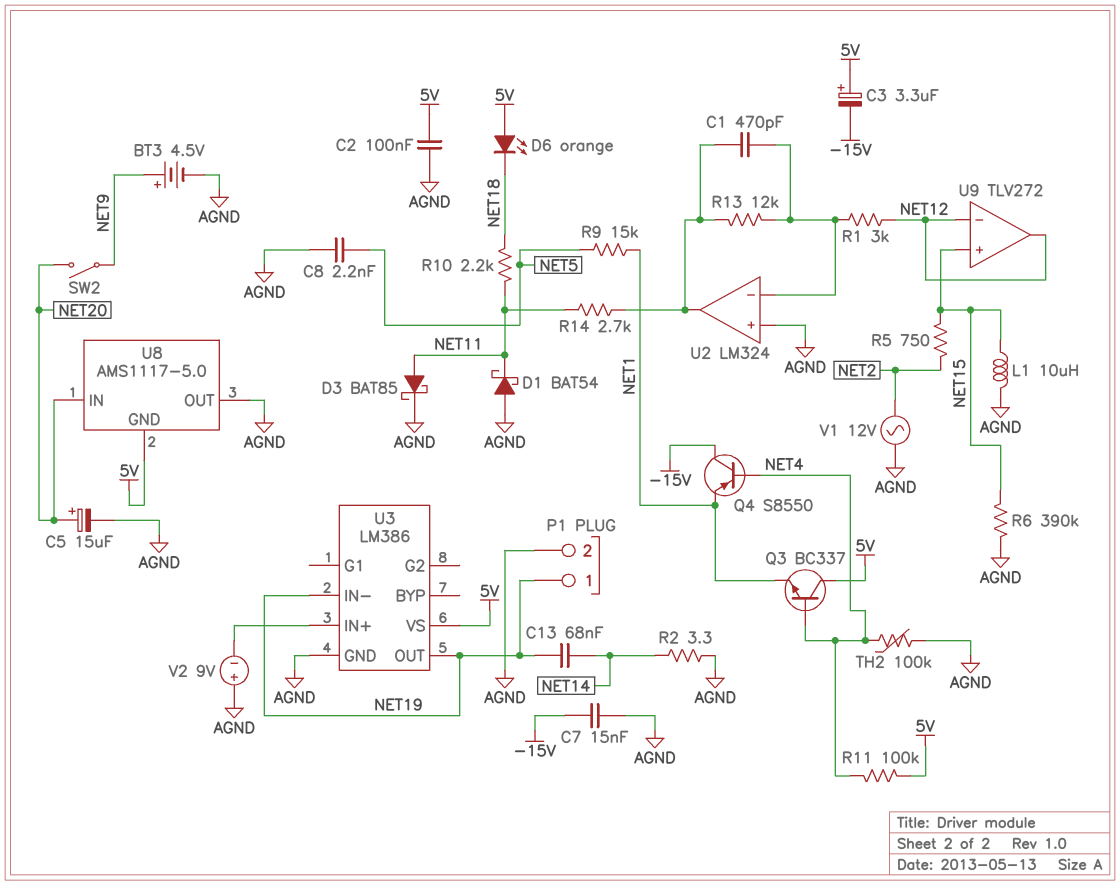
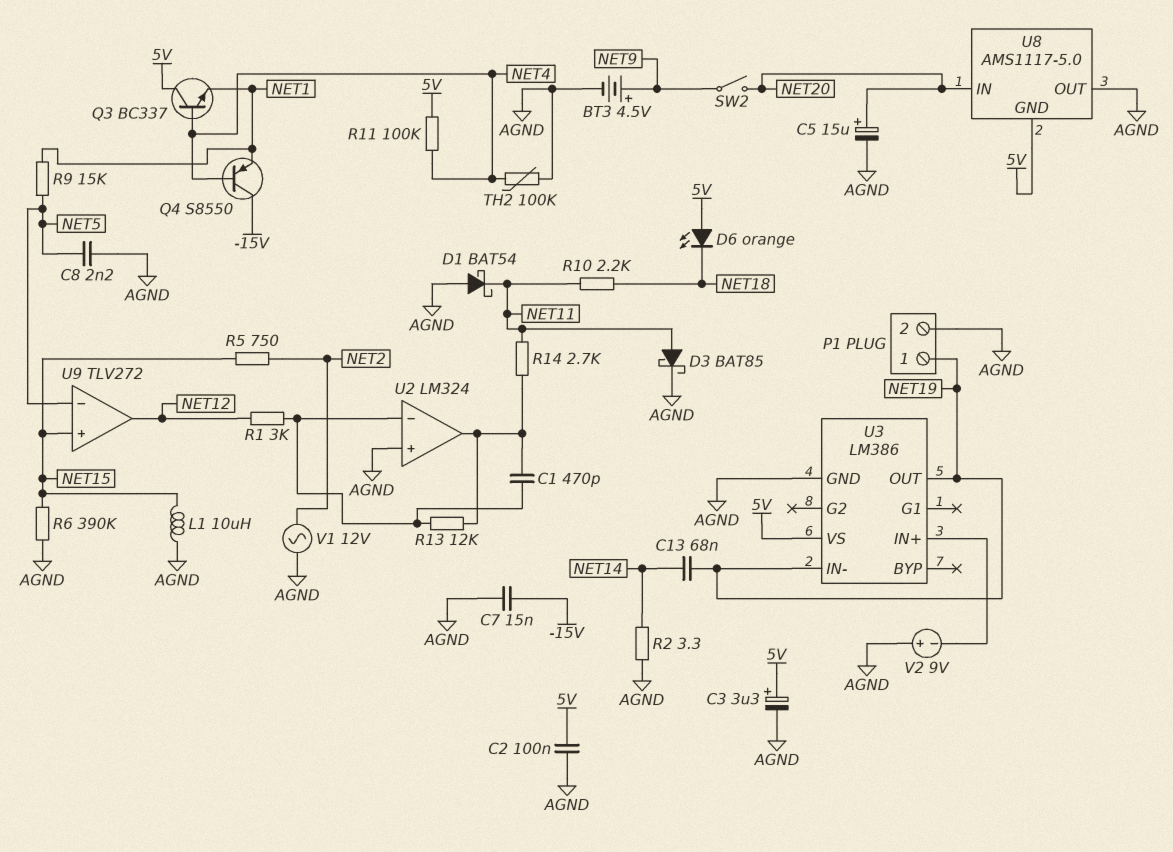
C3: 3.3uF (plus 5V, minus -15V) -> 3.3uF (plus 5V, minus AGND)
U9 pin in-: NET12 -> NET5

